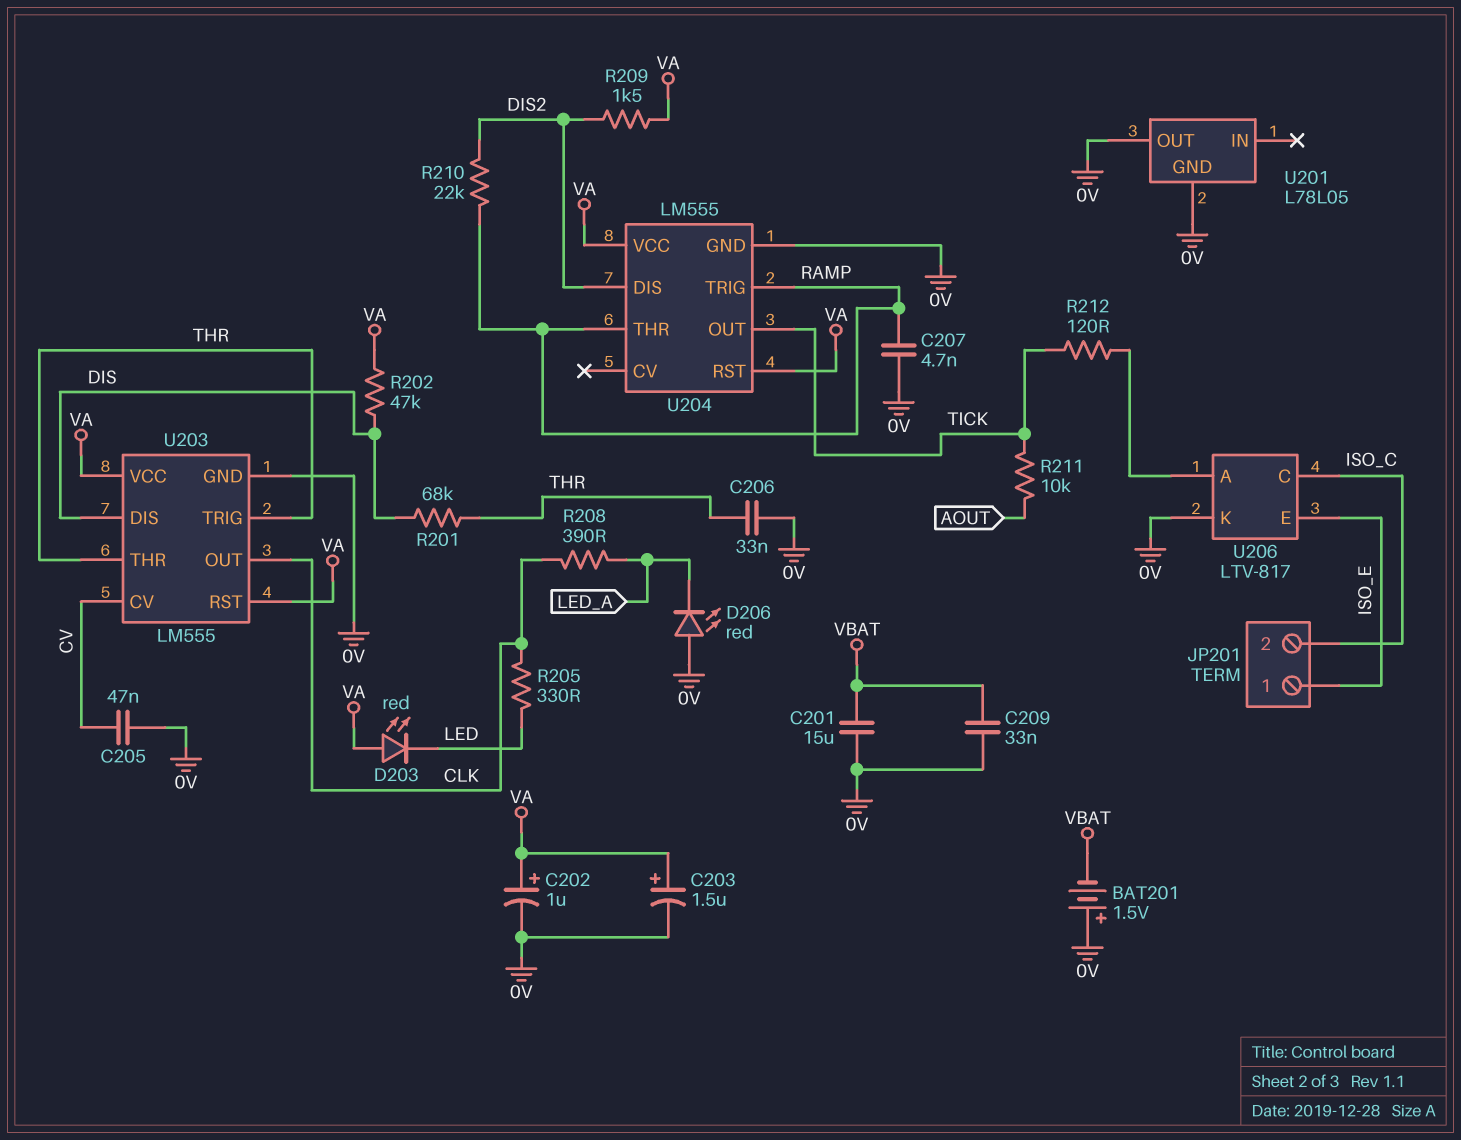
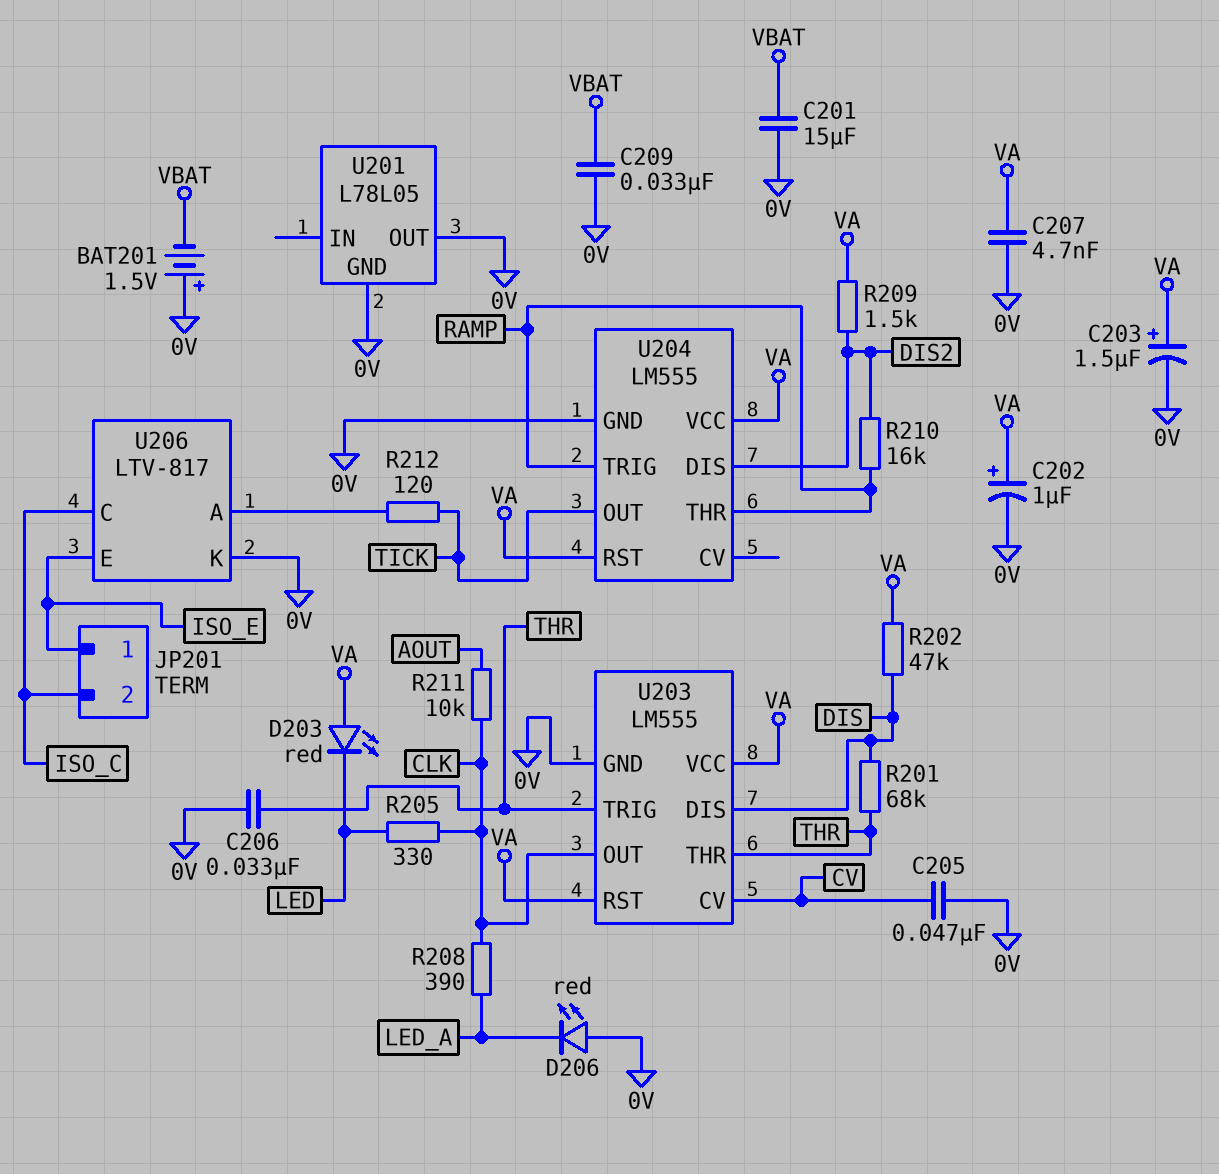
C207: 4.7nF (0V, RAMP) -> 4.7nF (0V, VA)
R210: 22k (DIS2, RAMP) -> 16k (DIS2, RAMP)
R211: 10k (AOUT, TICK) -> 10k (AOUT, CLK)

